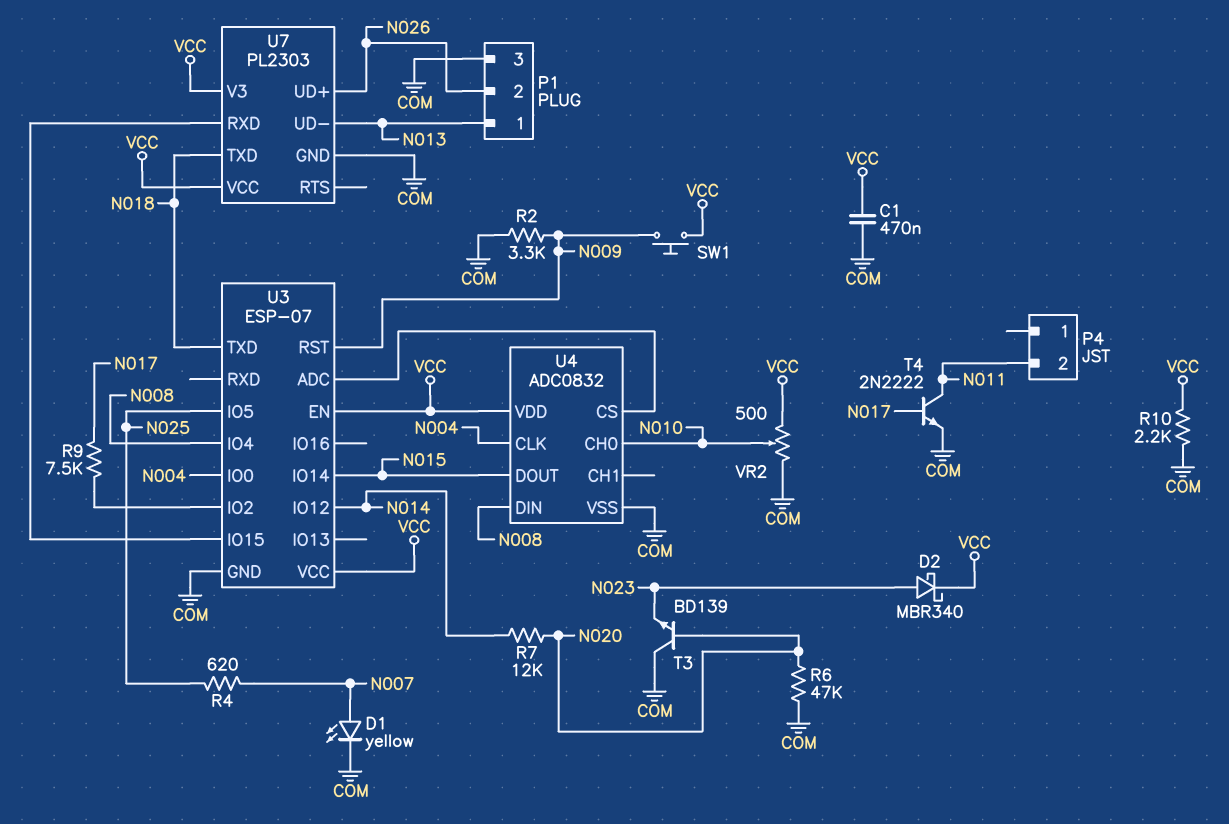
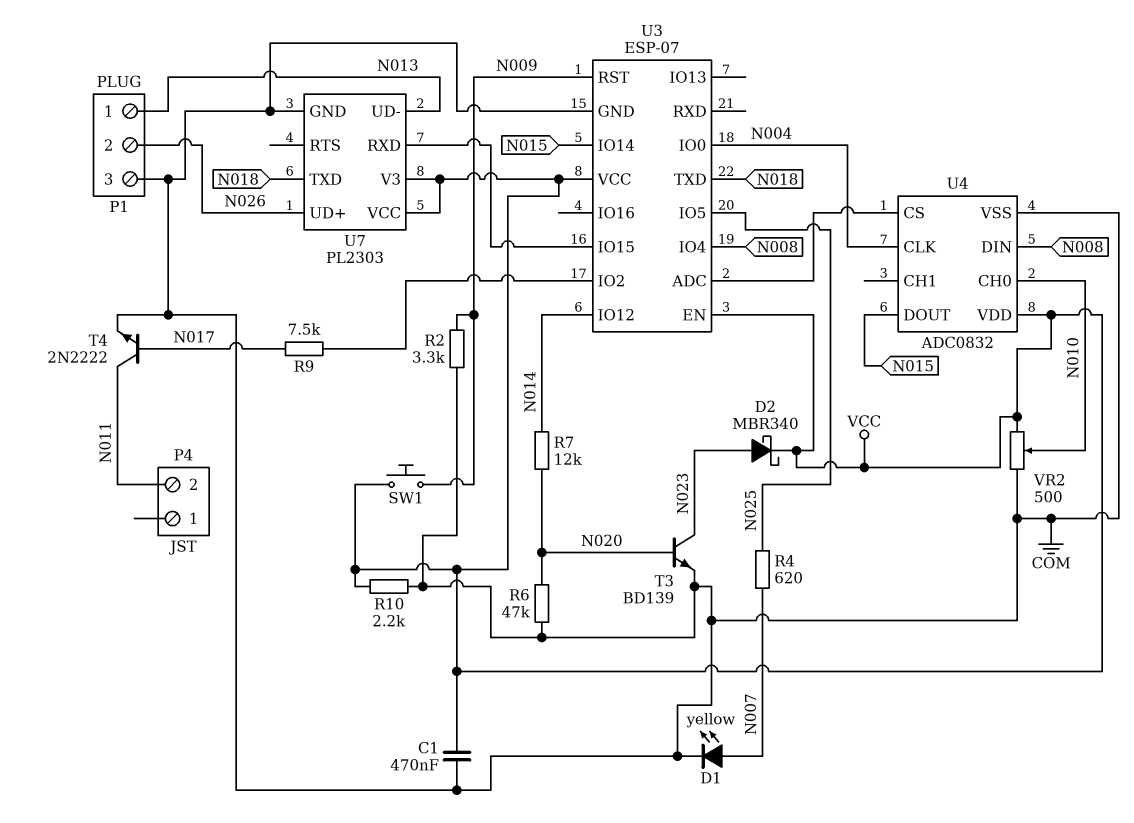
T3: NPN BD139 (B N020, C COM, E N023) -> NPN BD139 (B N020, C N023, E COM)

